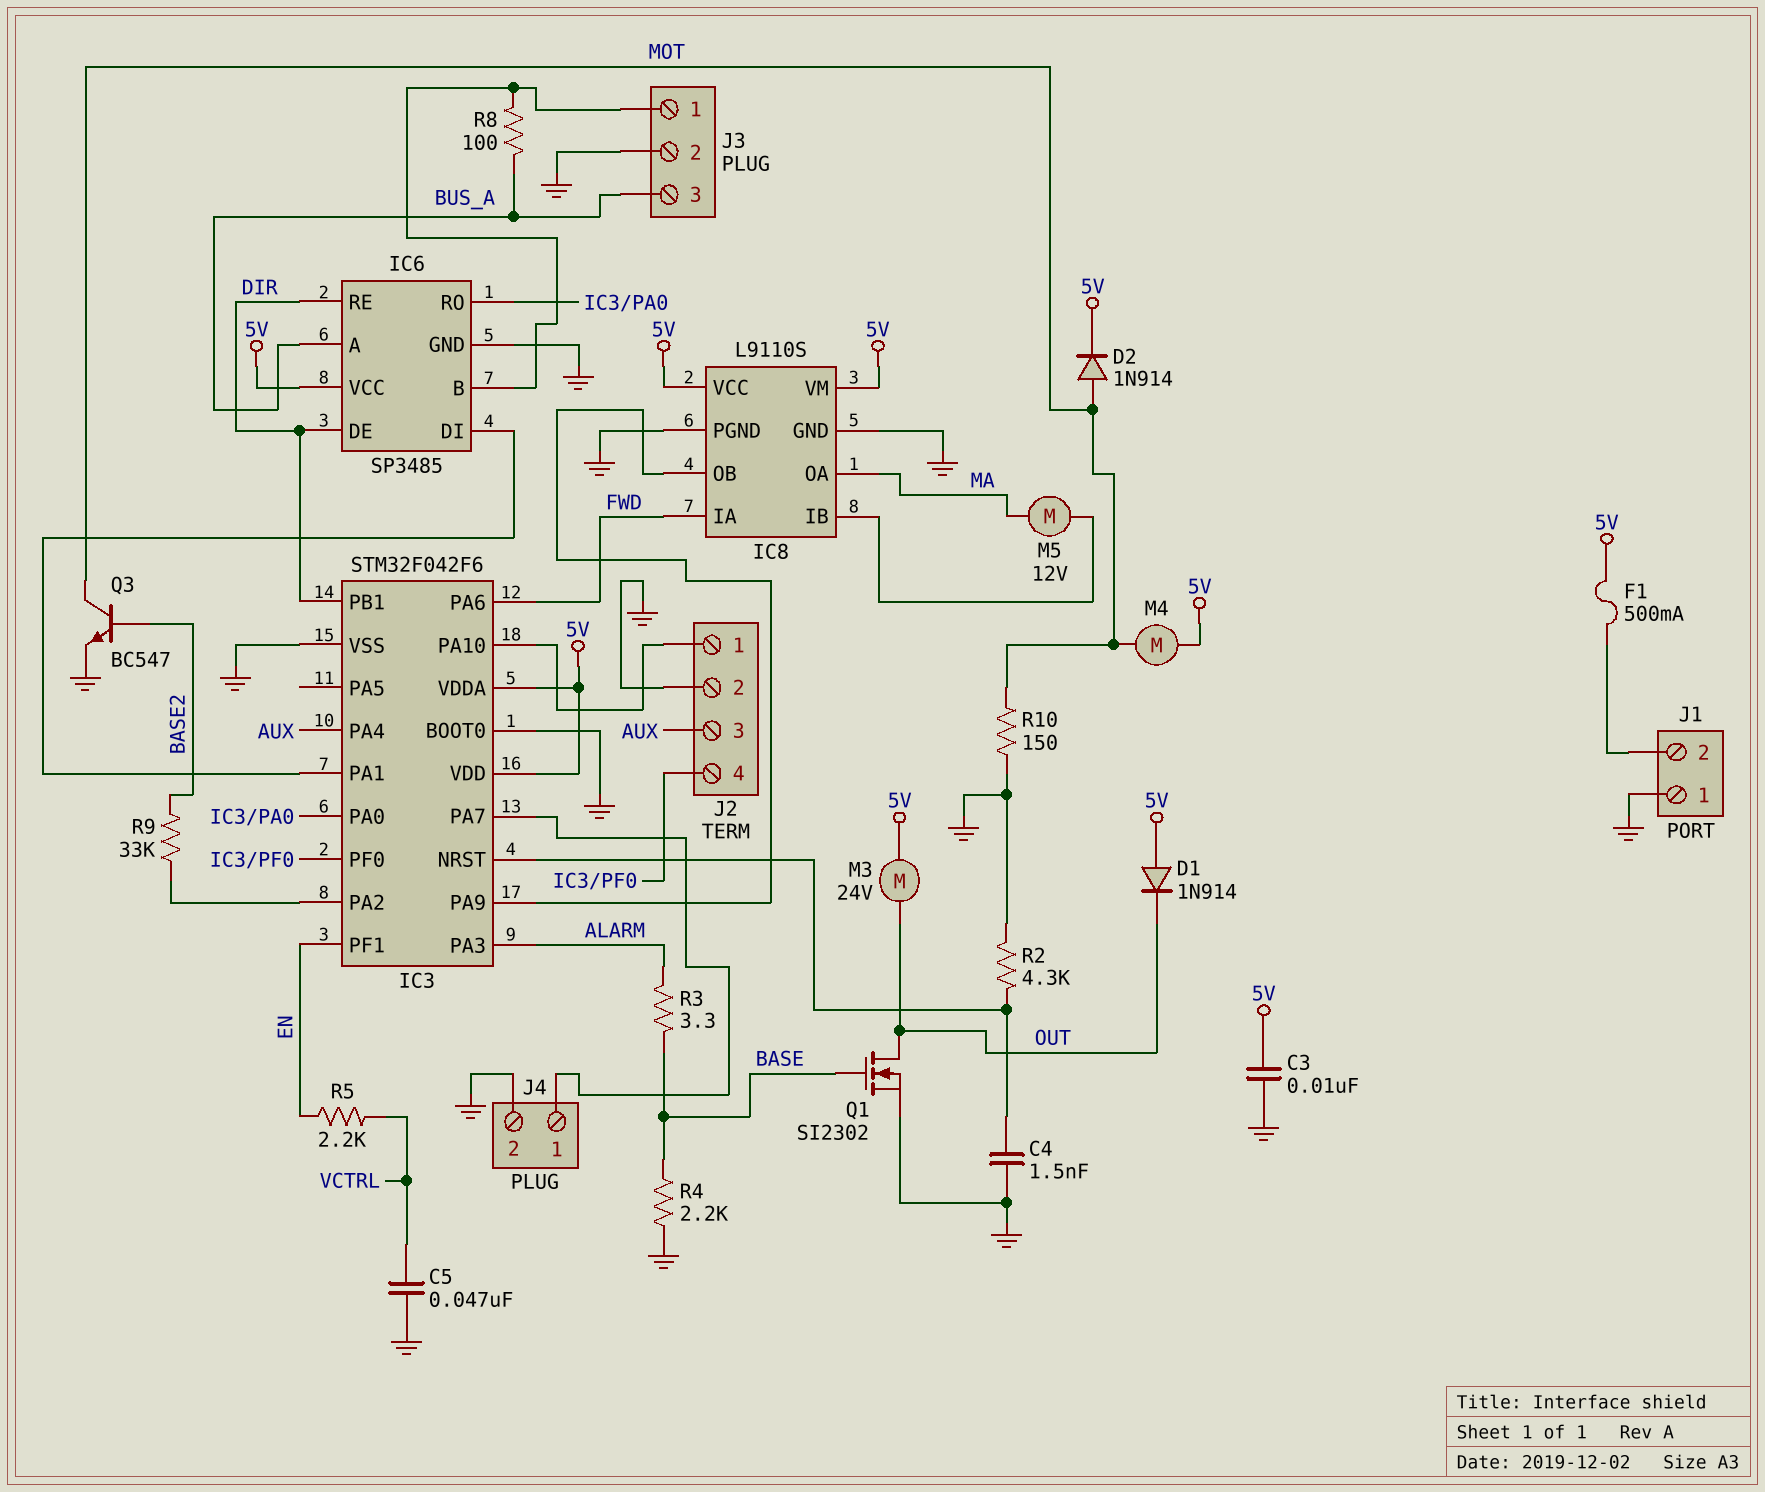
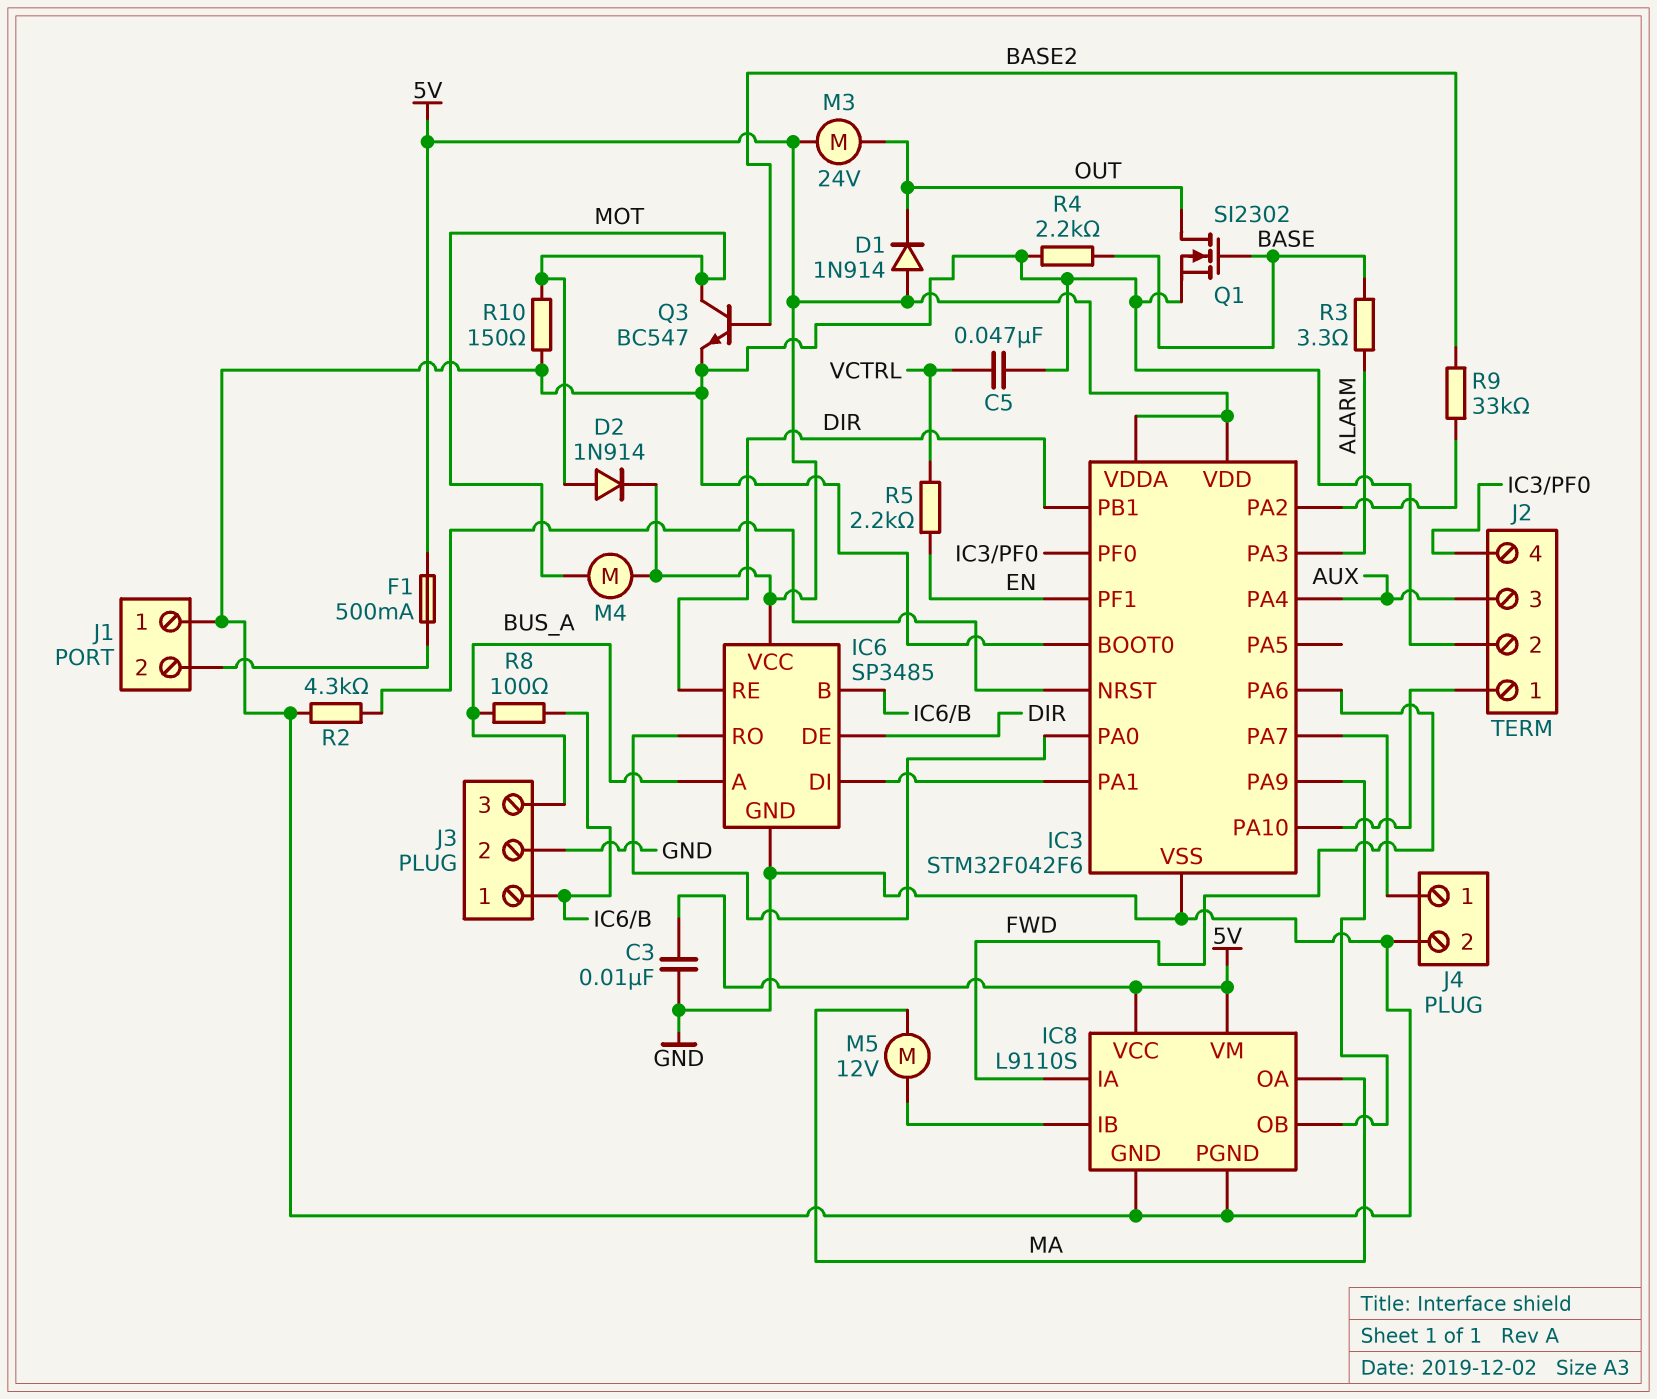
C4: 1.5nF (GND, IC3/NRST) -> none

